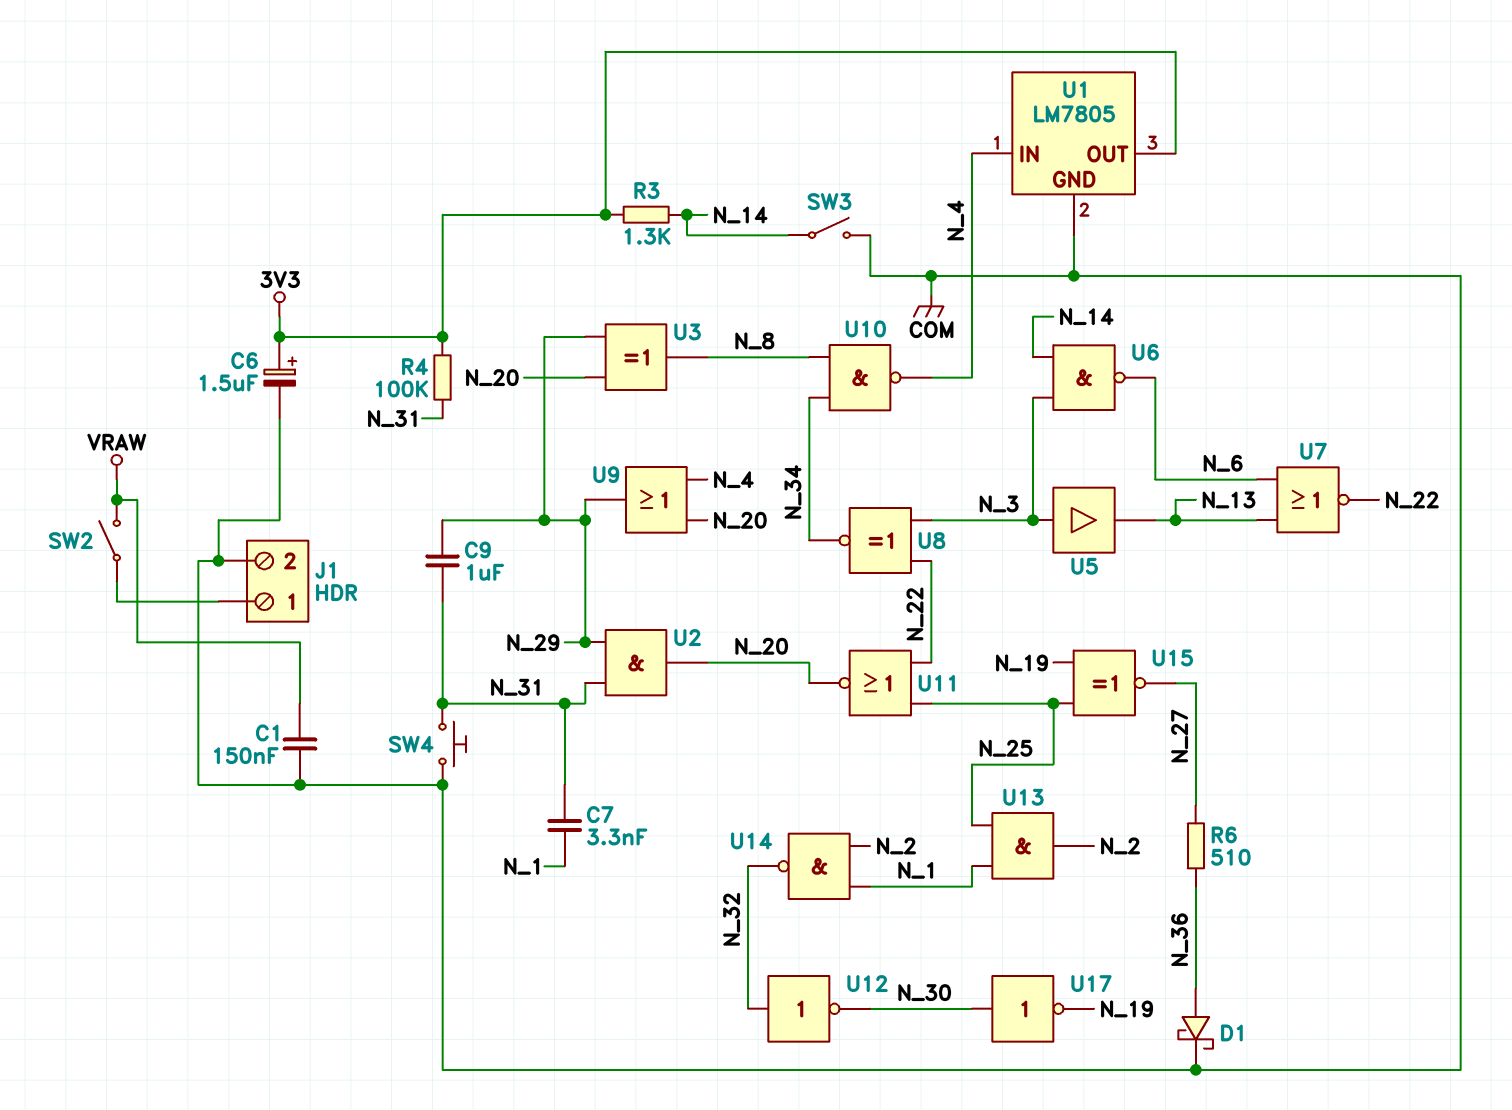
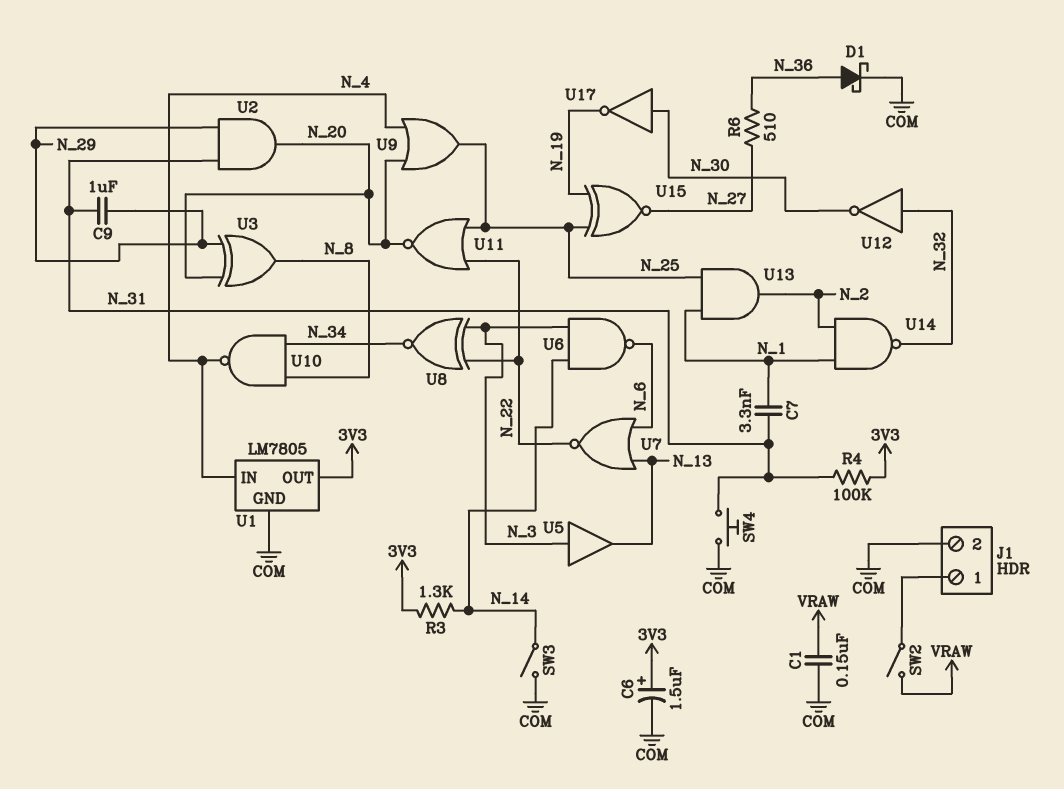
U9: OR (in N_4, in N_20, out N_29) -> OR (in N_4, in N_20, out N_25)

